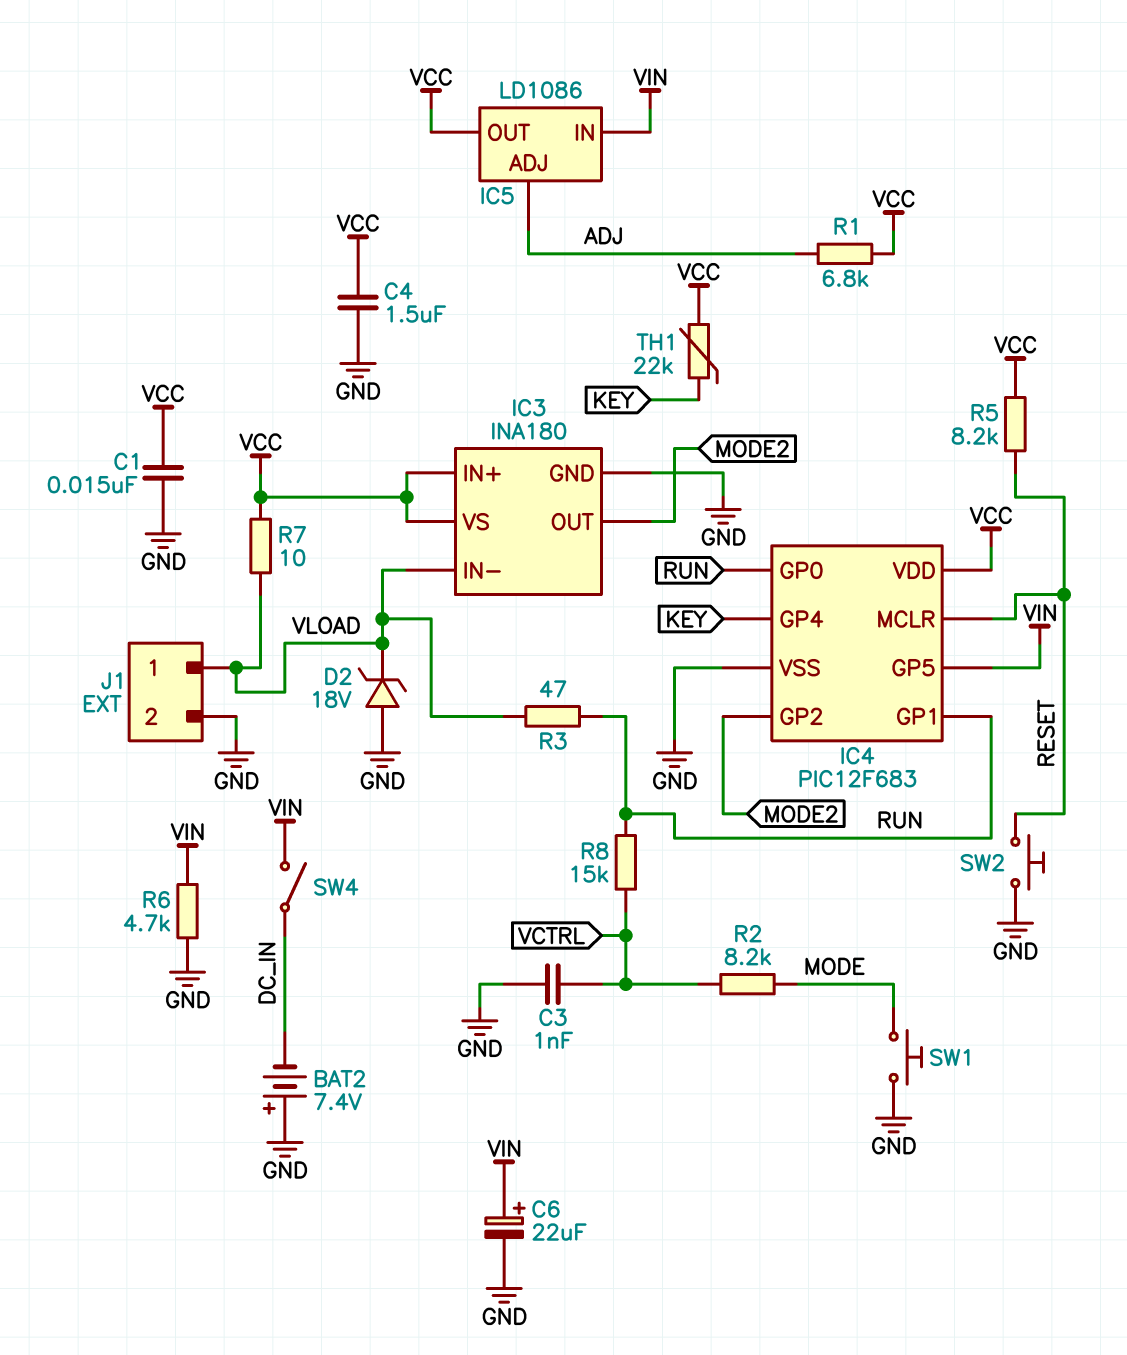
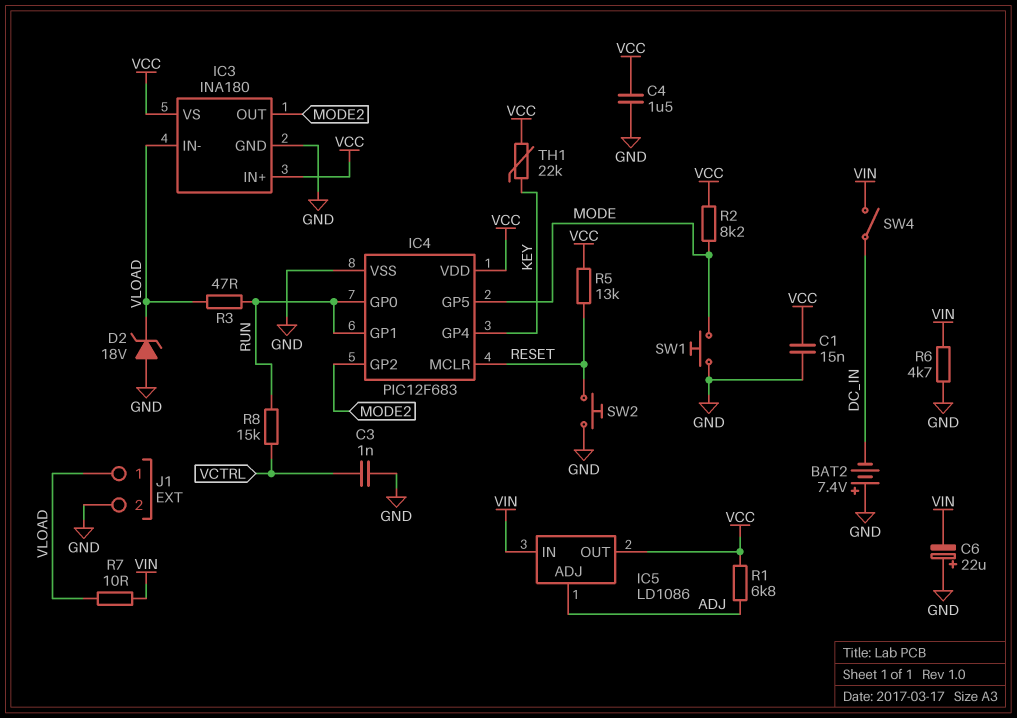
C6: 22uF (plus VIN, minus GND) -> 22uF (plus GND, minus VIN)
IC4 pin GP5: VIN -> MODE
R2: 8.2k (MODE, VCTRL) -> 8.2k (MODE, VCC)
R5: 8.2k (RESET, VCC) -> 13k (RESET, VCC)
R7: 10 (VCC, VLOAD) -> 10 (VIN, VLOAD)

